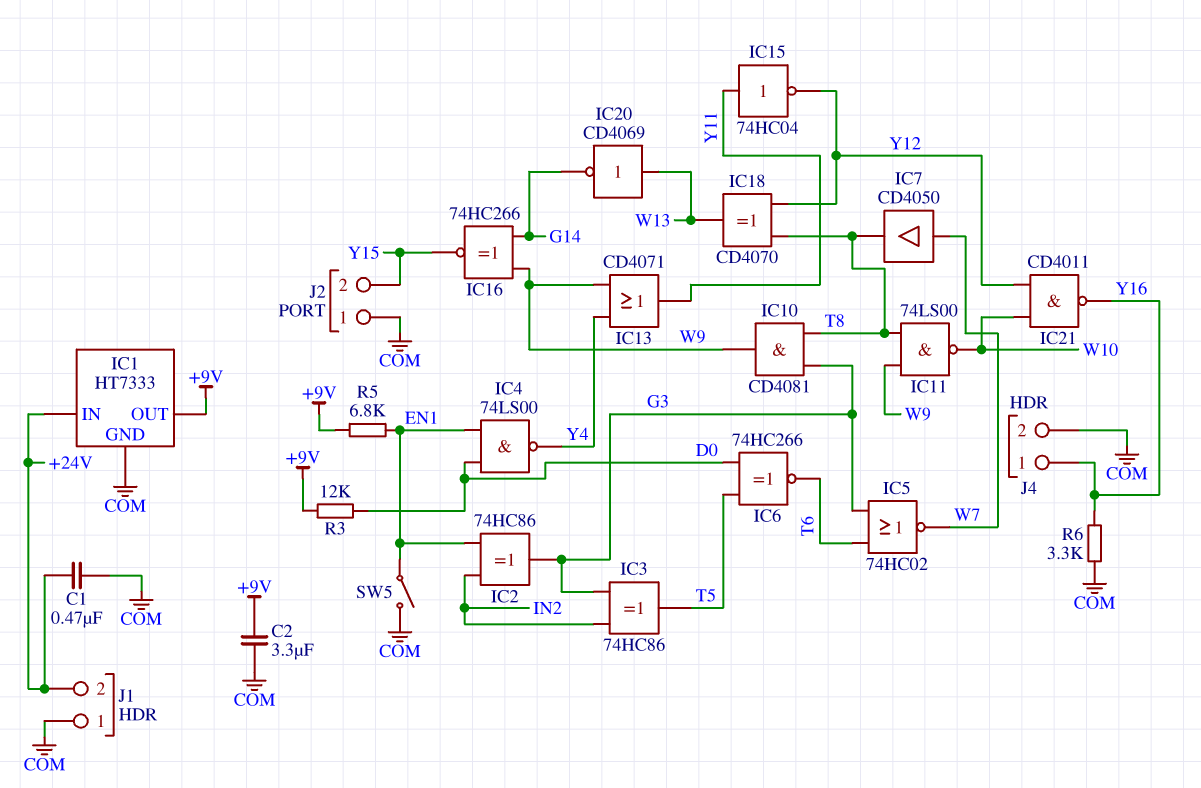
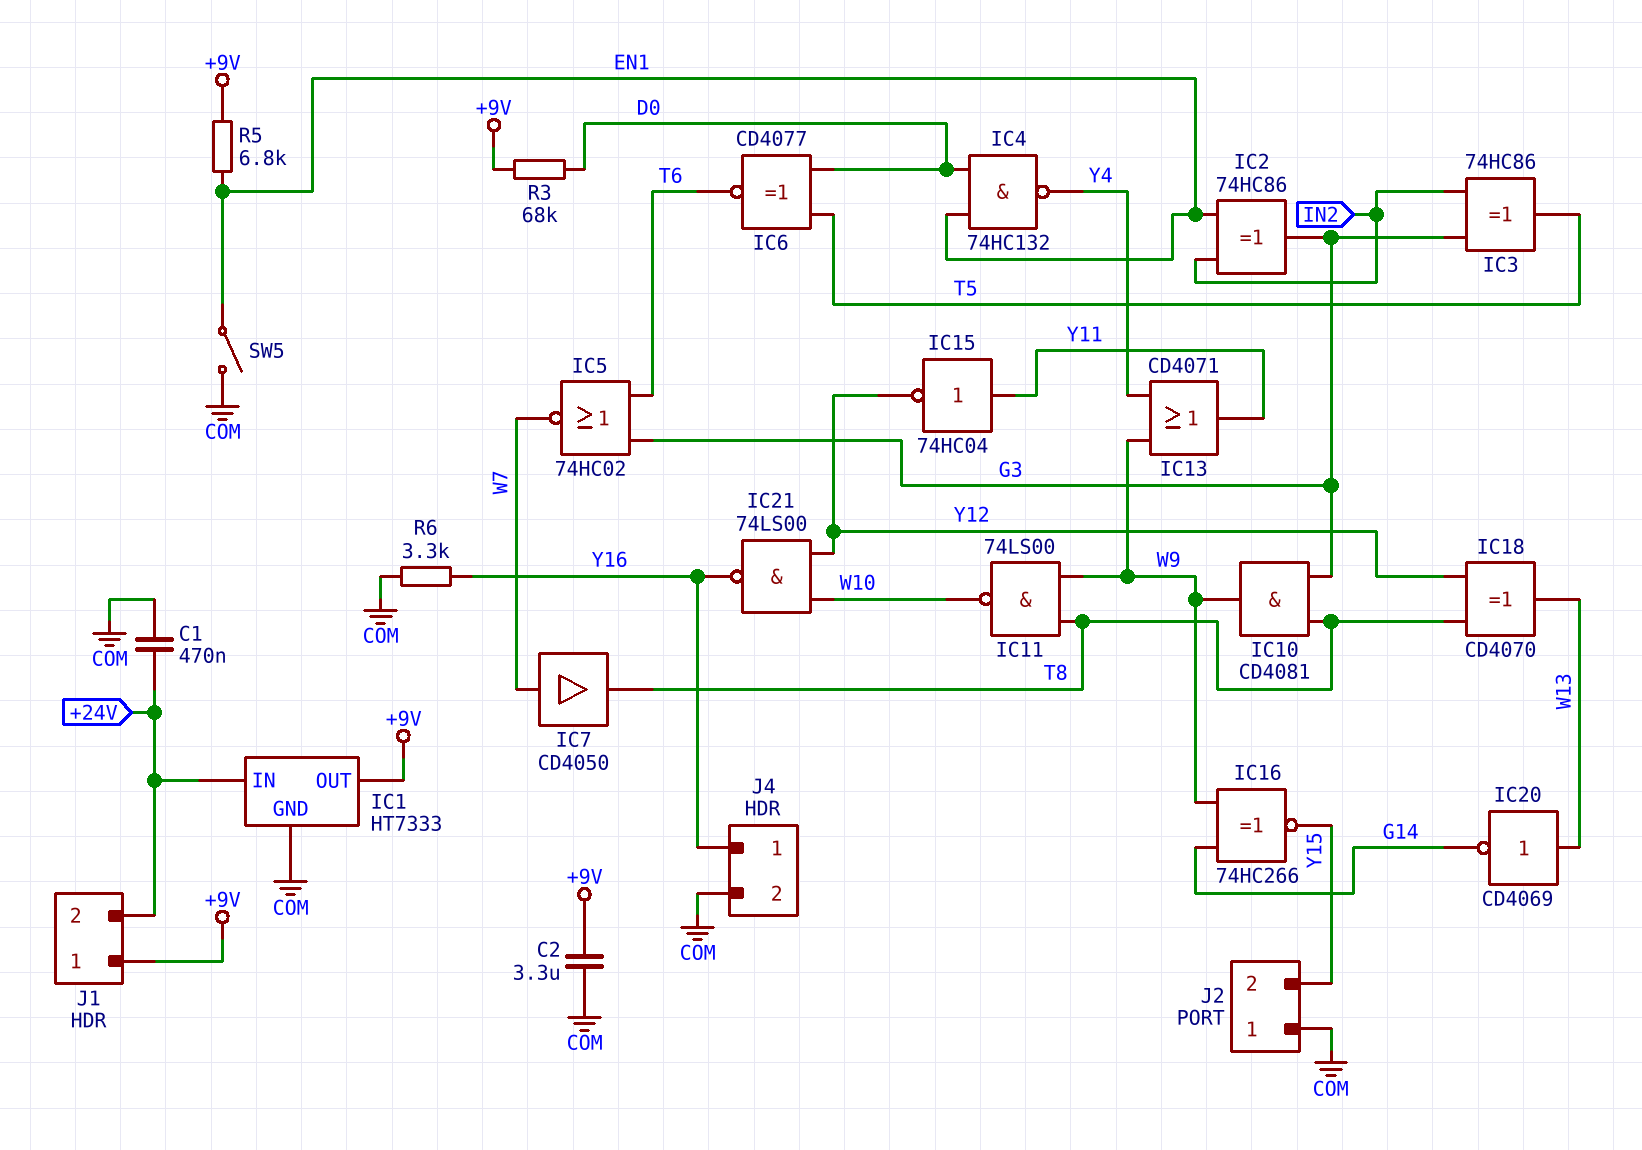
IC4: NAND 74LS00 (in D0, in EN1, out Y4) -> NAND 74HC132 (in D0, in EN1, out Y4)
IC6: XNOR 74HC266 (in D0, in T5, out T6) -> XNOR CD4077 (in D0, in T5, out T6)
IC21: NAND CD4011 (in W10, in Y12, out Y16) -> NAND 74LS00 (in W10, in Y12, out Y16)
J1 pin 1: COM -> +9V
R3: 12k (+9V, D0) -> 68k (+9V, D0)

